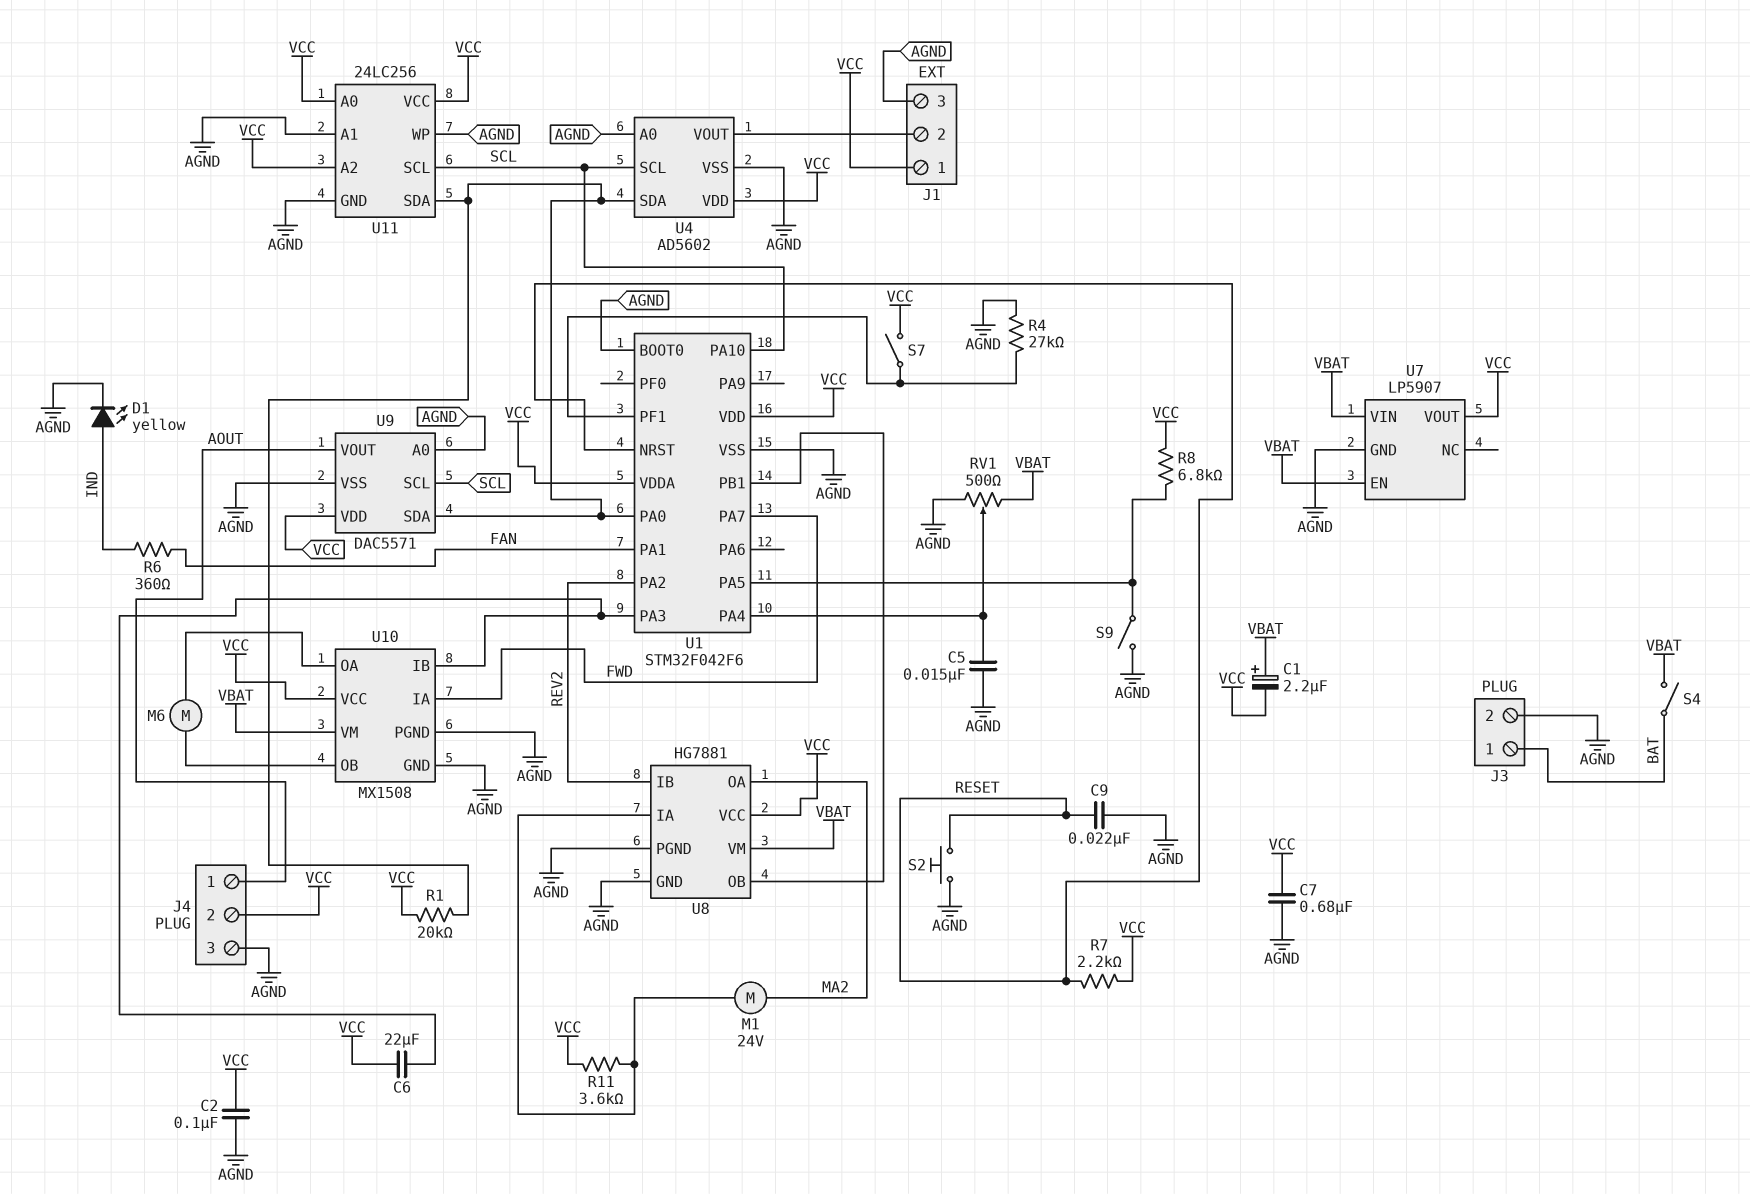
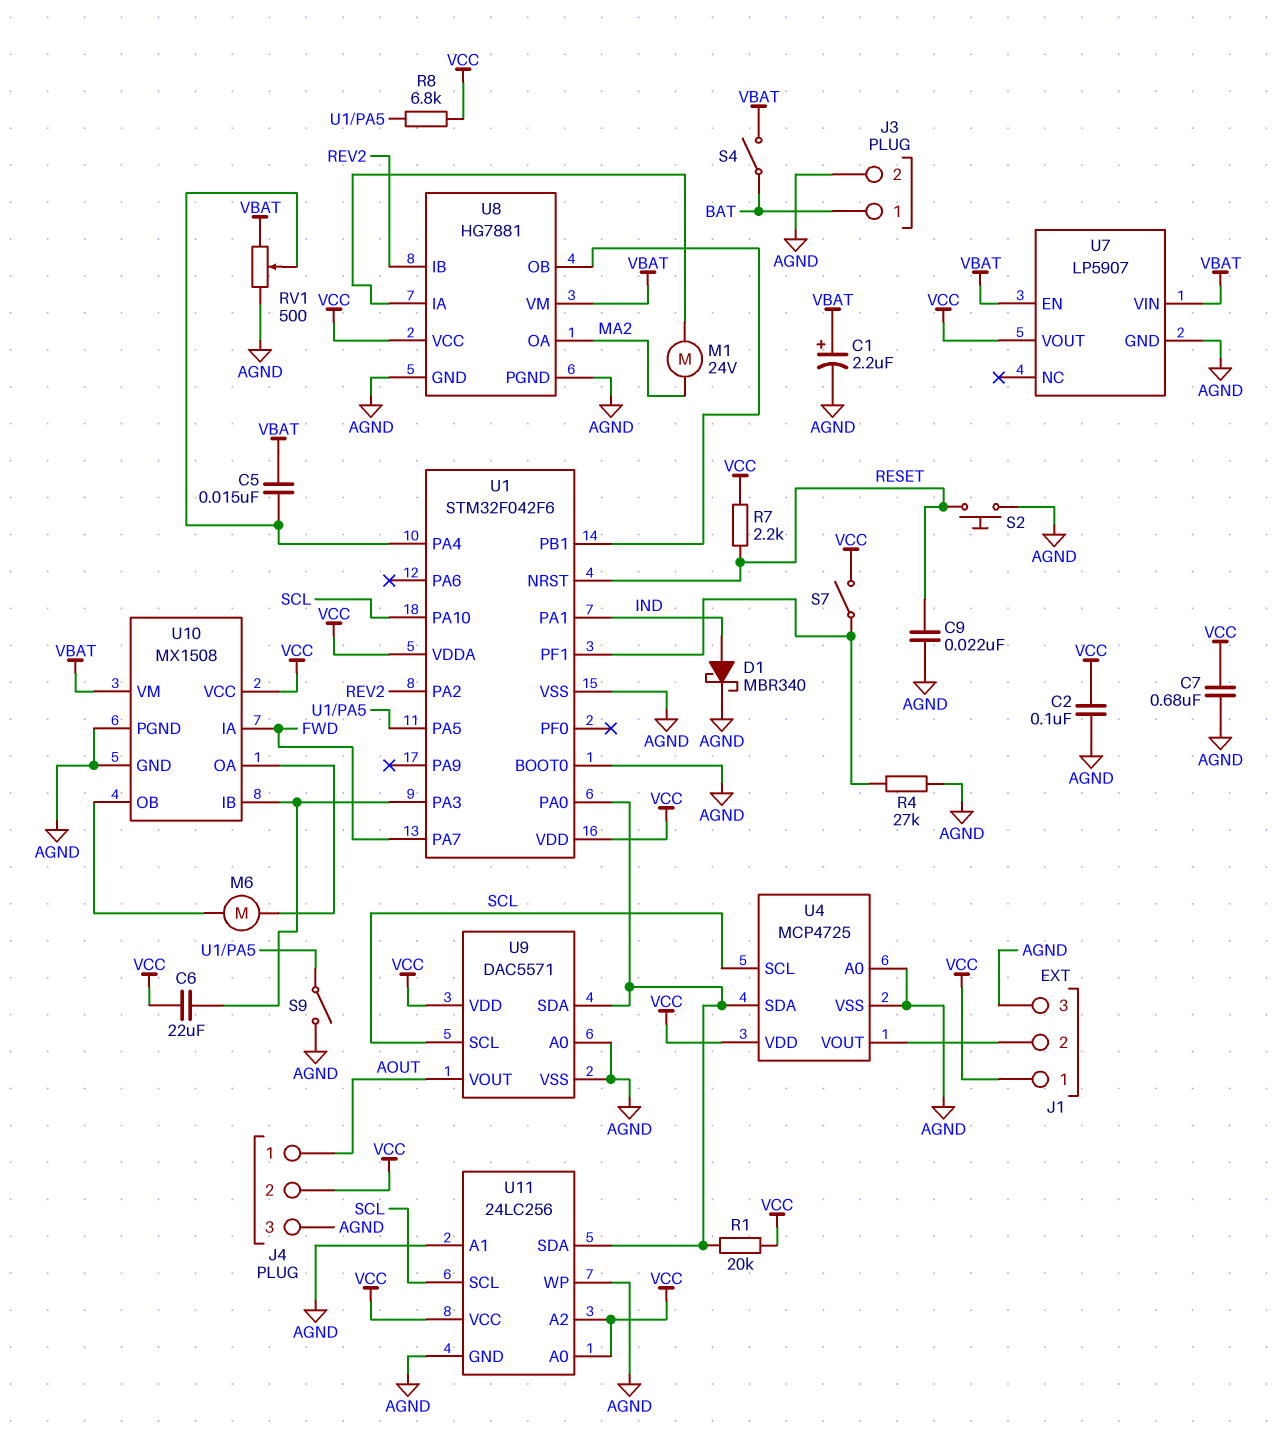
C1: 2.2uF (plus VBAT, minus VCC) -> 2.2uF (plus VBAT, minus AGND)
C5: 15nF (AGND, U1/PA4) -> 15nF (U1/PA4, VBAT)
D1: LED yellow (A IND, K AGND) -> schottky MBR340 (A IND, K AGND)
R6: 360 (FAN, IND) -> none
R11: 3.6k (U8/IA, VCC) -> none
U1 pin PA1: FAN -> IND
U4: AD5602 -> MCP4725

